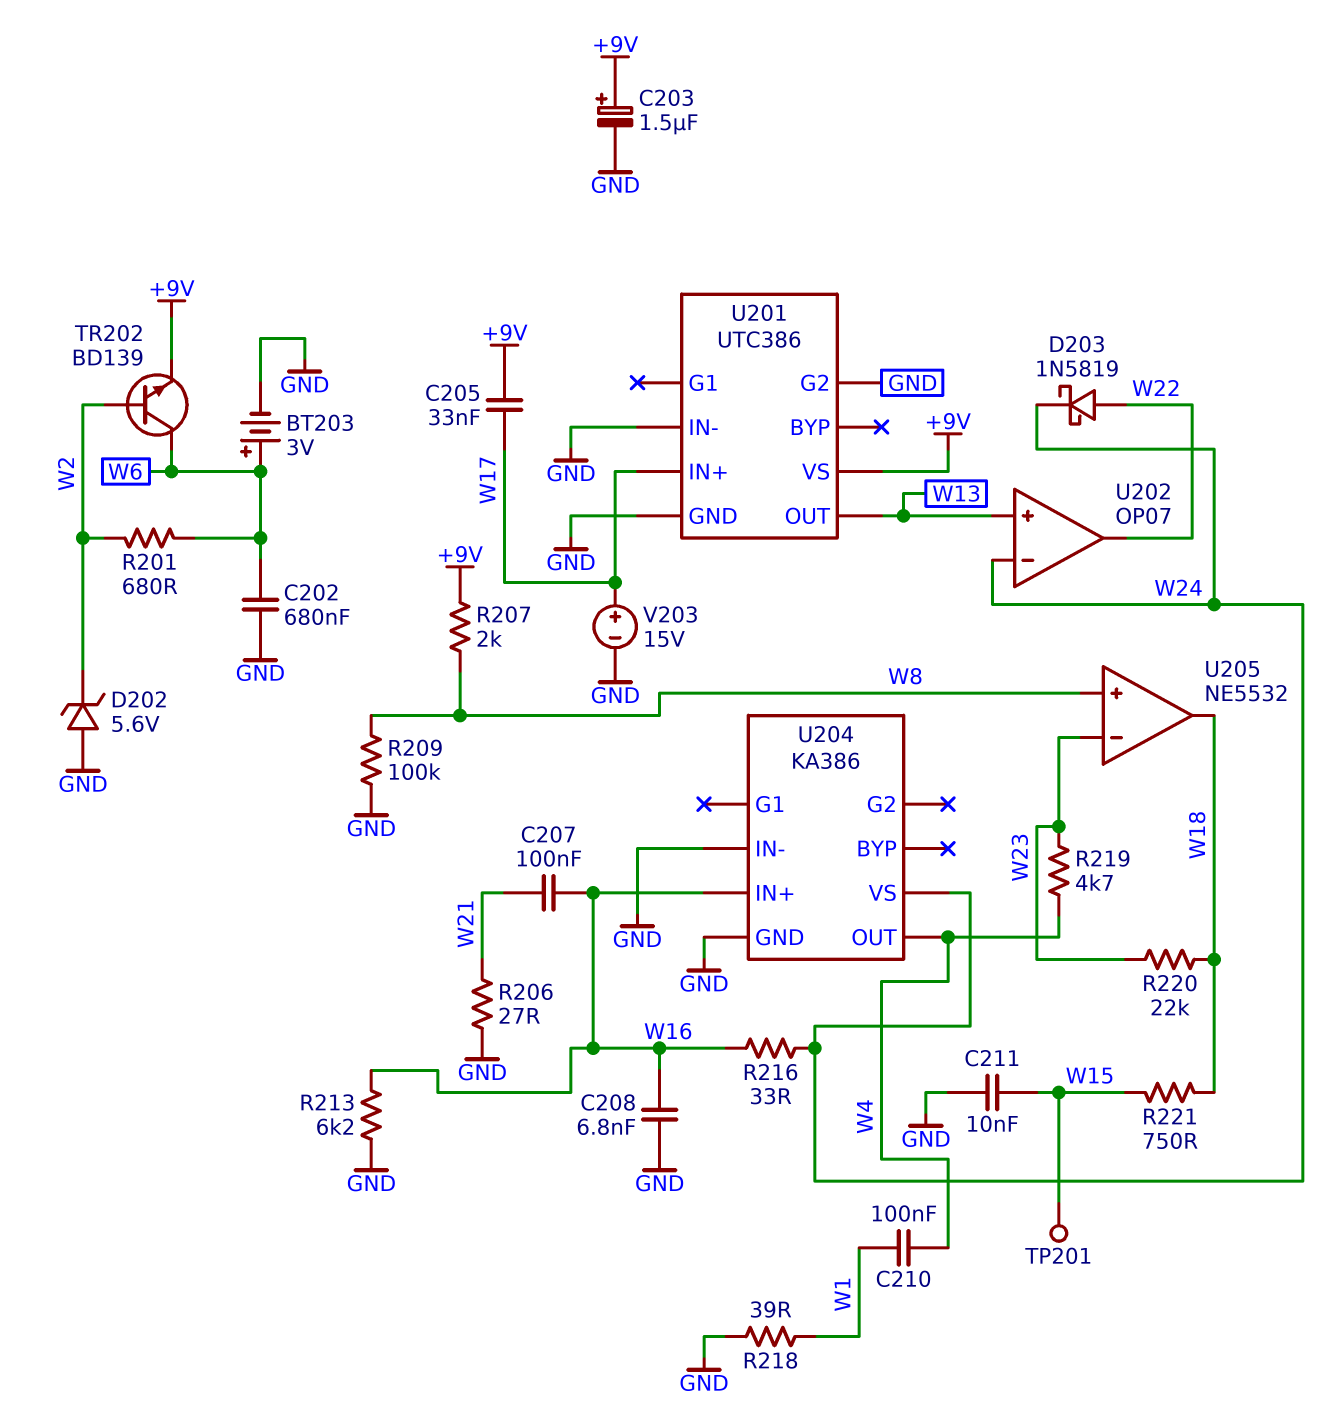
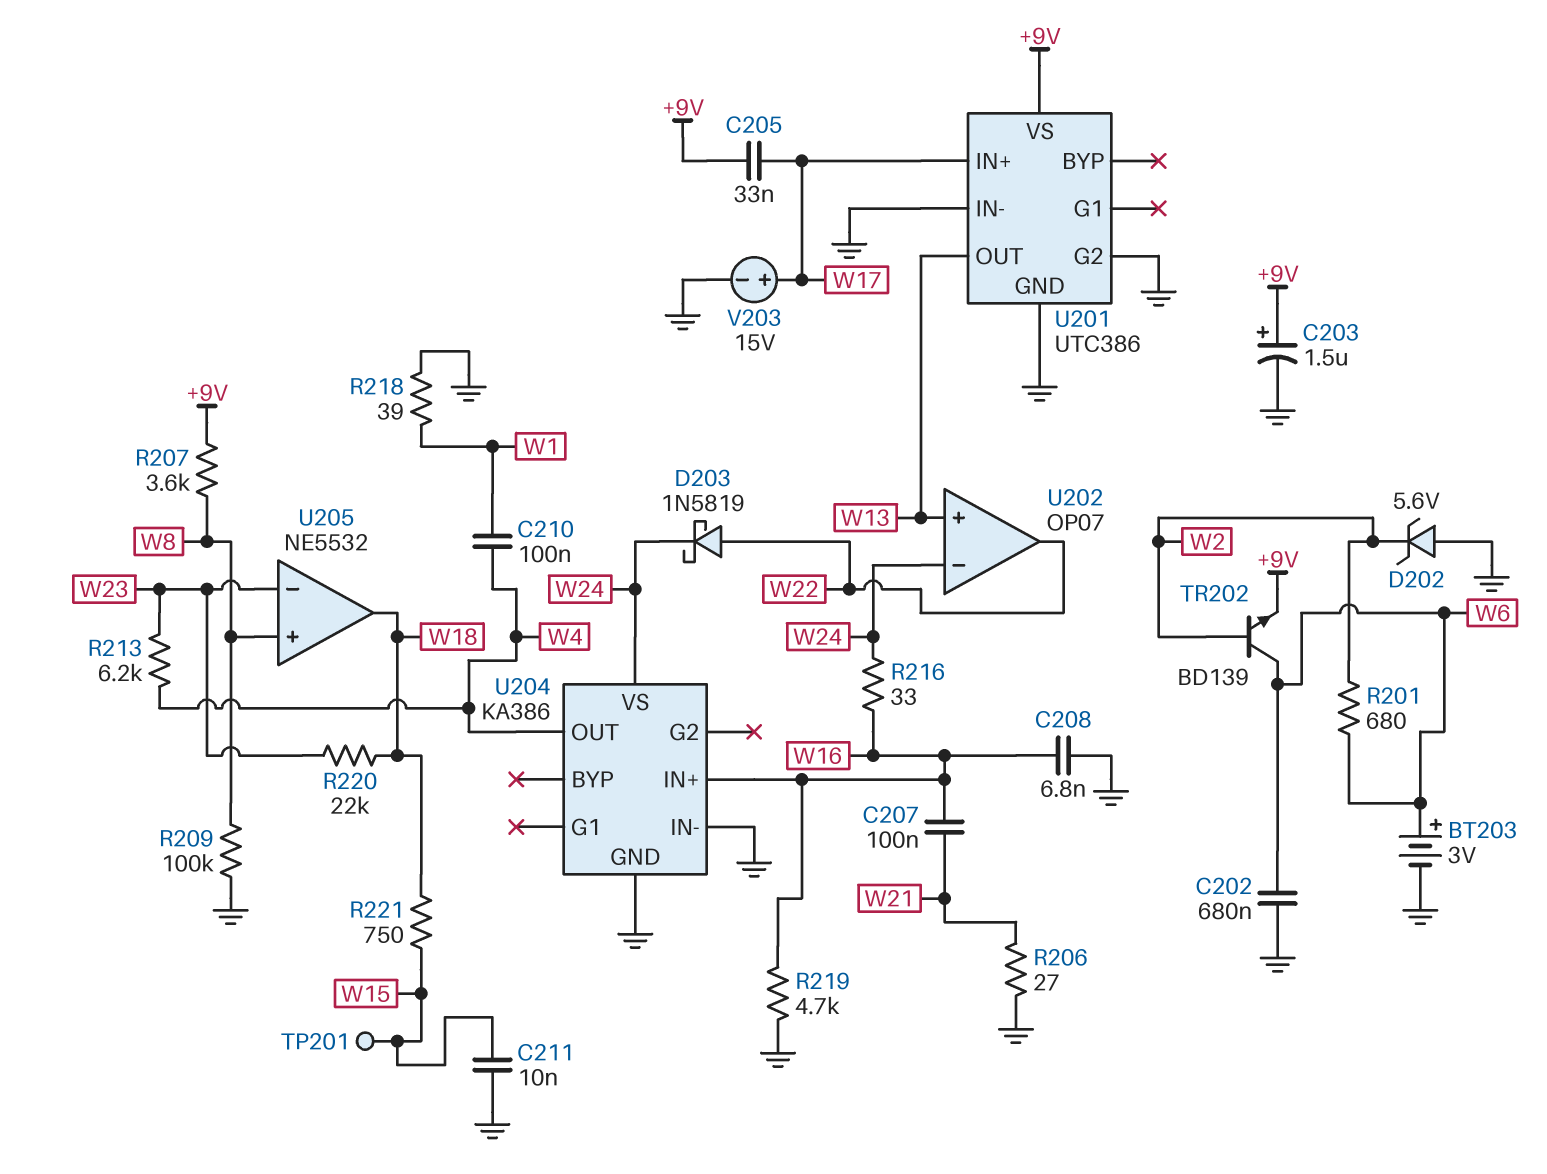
R207: 2k (+9V, W8) -> 3.6k (+9V, W8)
R213: 6.2k (GND, W16) -> 6.2k (W4, W23)
R219: 4.7k (W4, W23) -> 4.7k (GND, W16)

